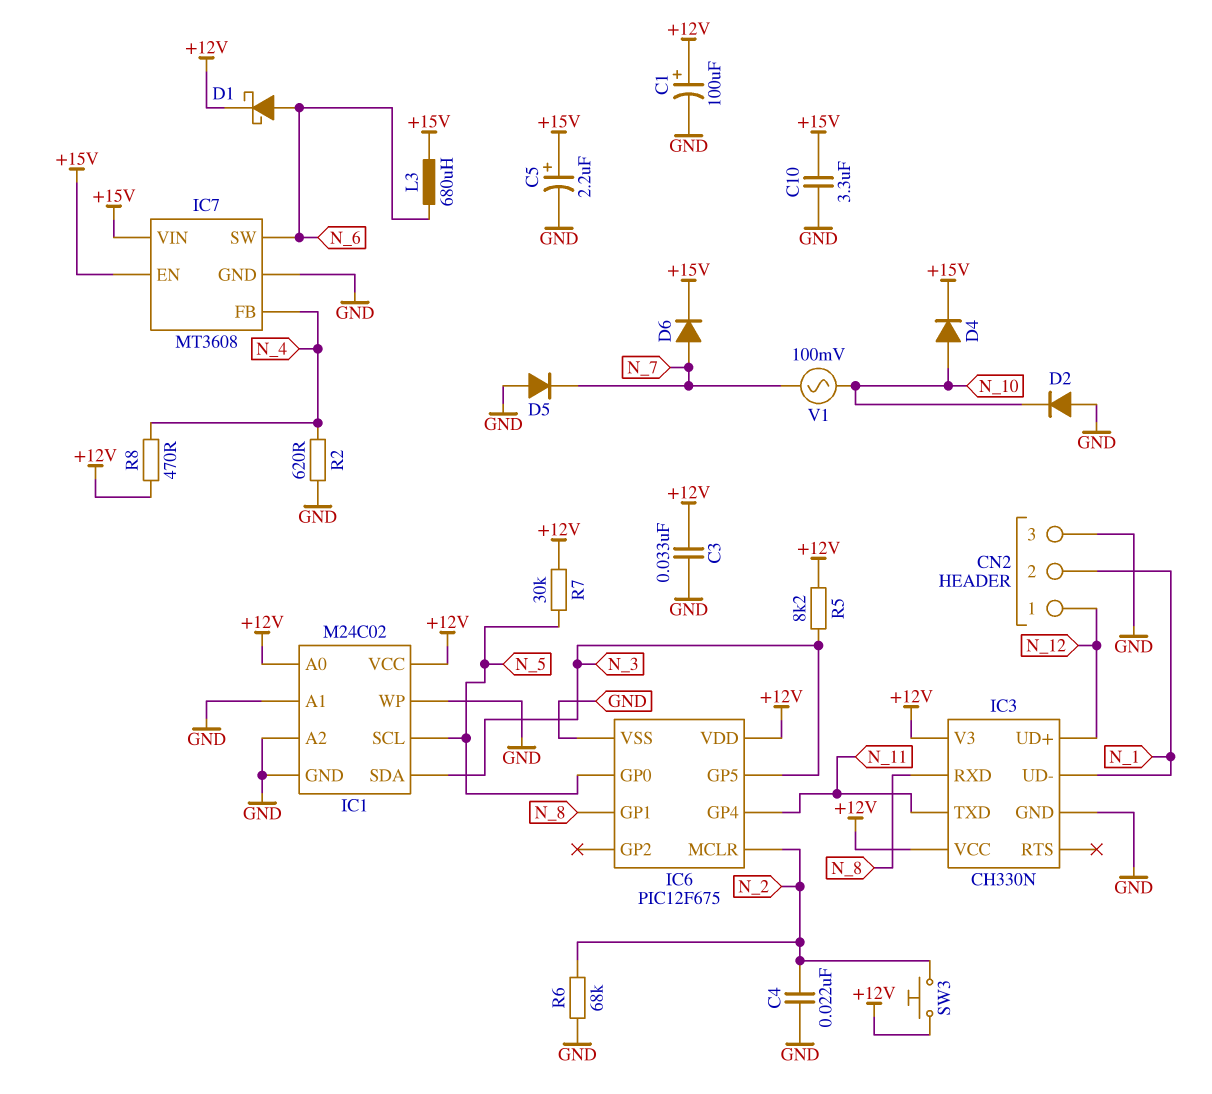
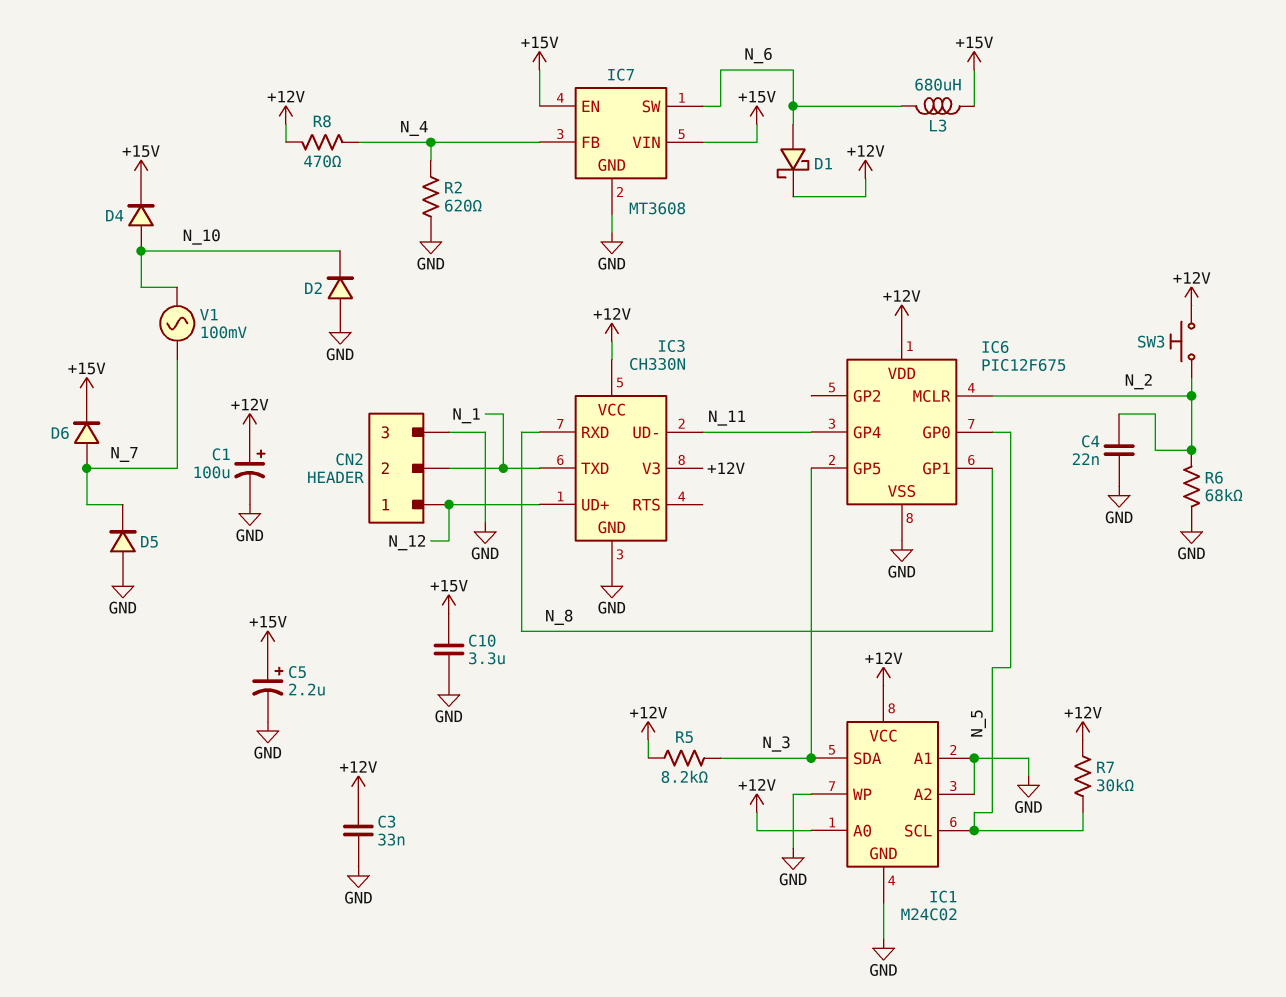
IC3 pin TXD: N_11 -> N_1
IC3 pin UD-: N_1 -> N_11

